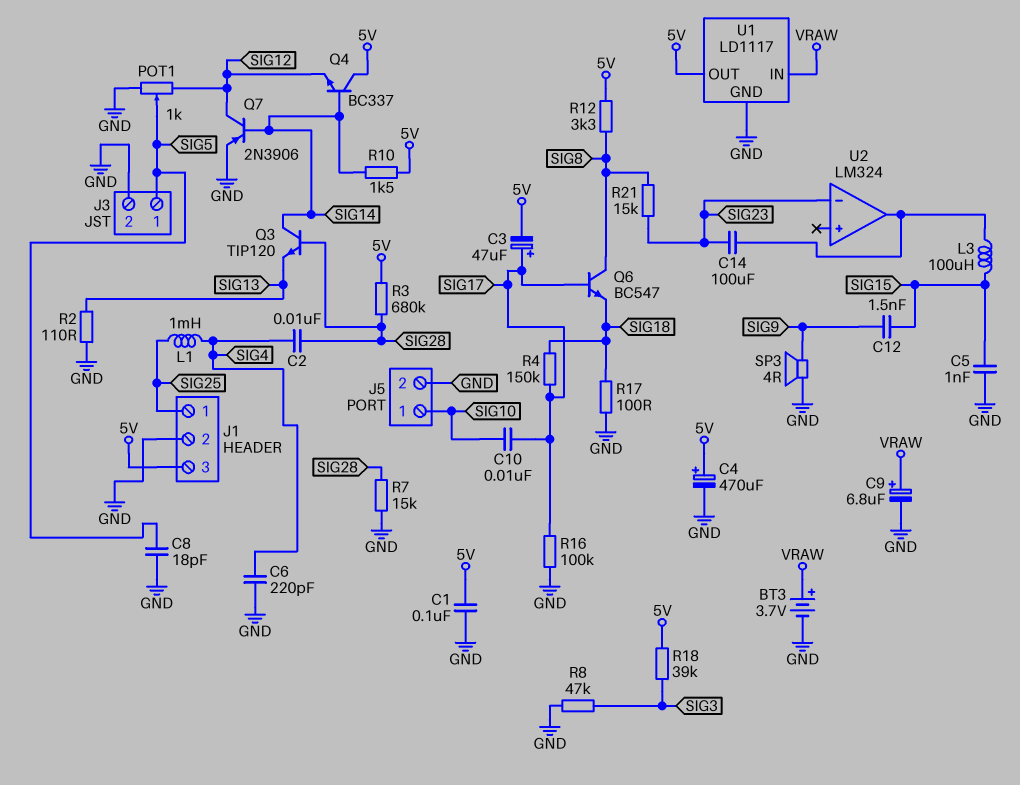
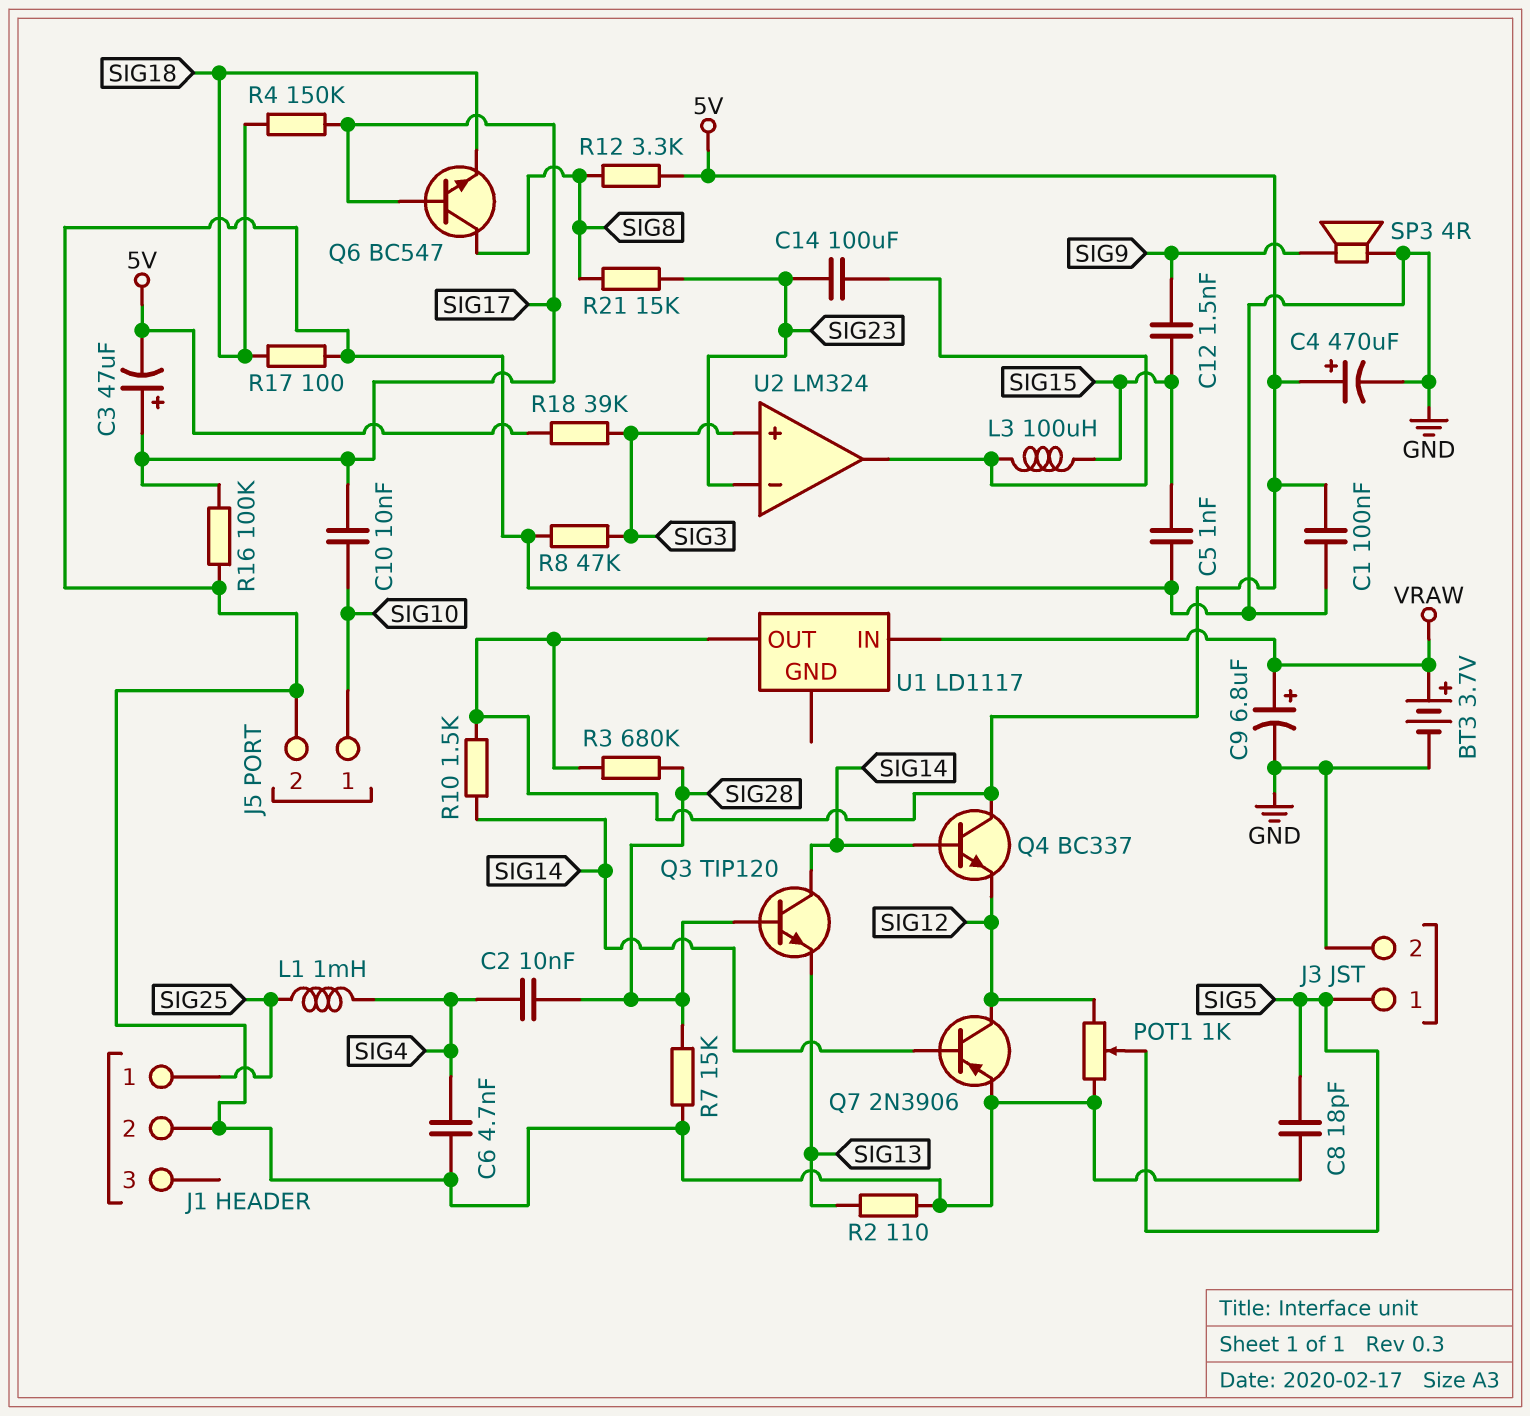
C6: 220pF (GND, SIG4) -> 4.7nF (GND, SIG4)
J1 pin 3: 5V -> none
U1 pin GND: GND -> none
U2 pin in+: none -> SIG3

